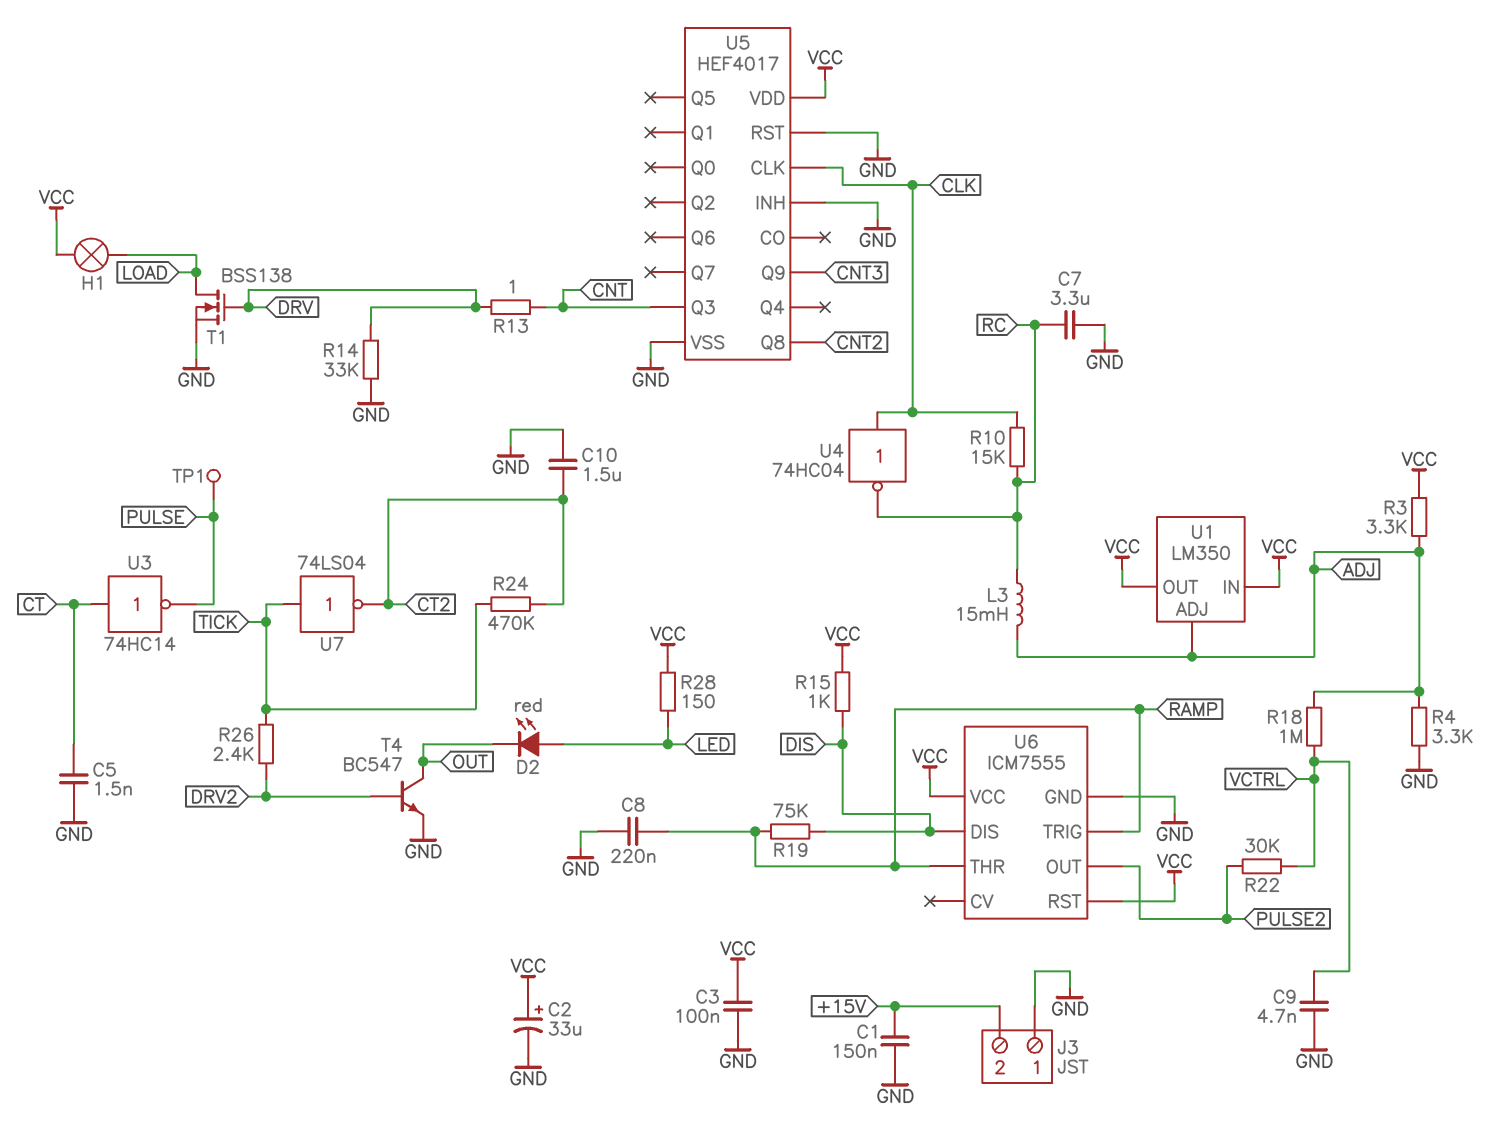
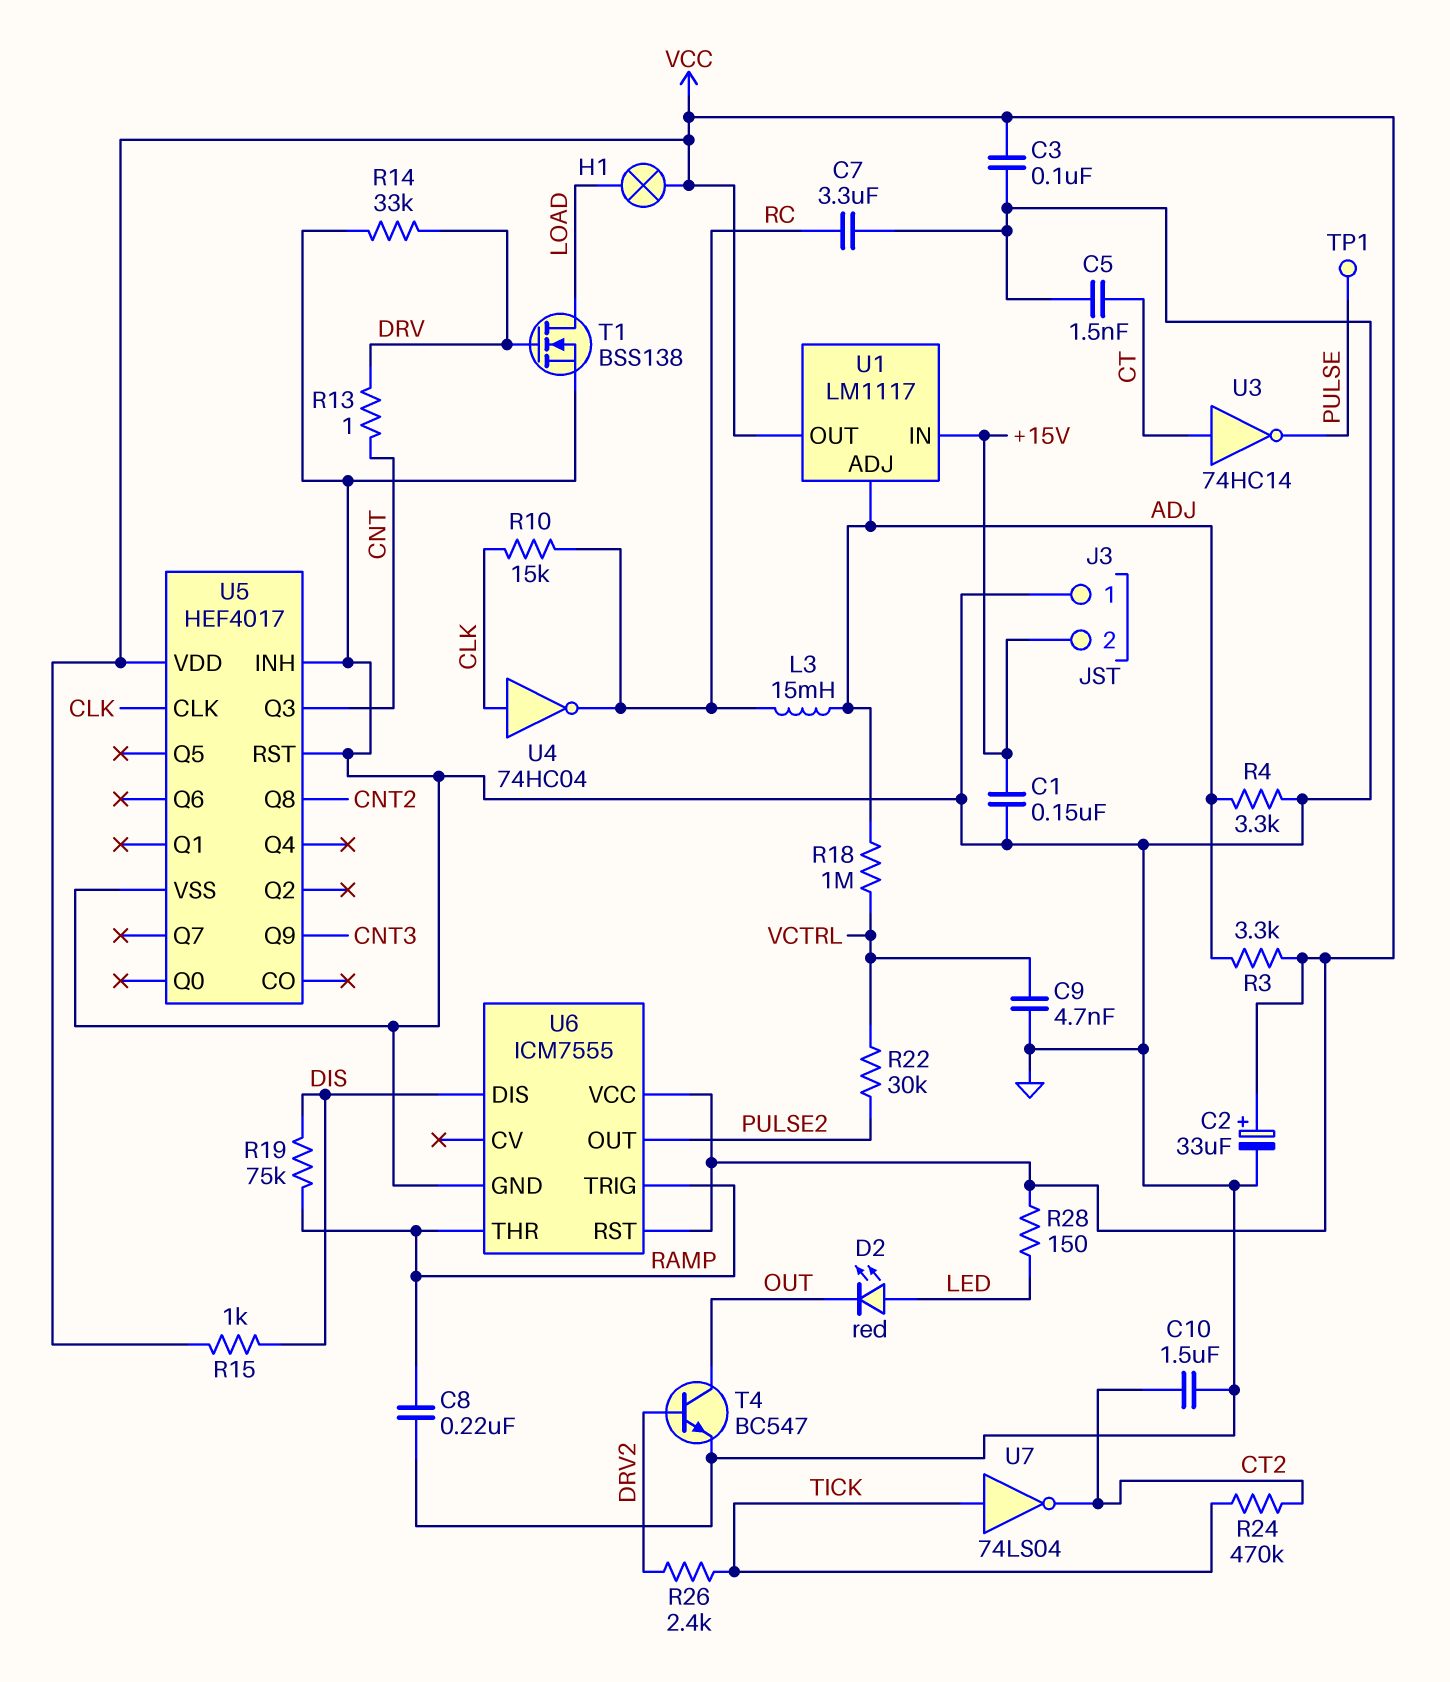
U1: LM350 -> LM1117
U1 pin IN: VCC -> +15V

